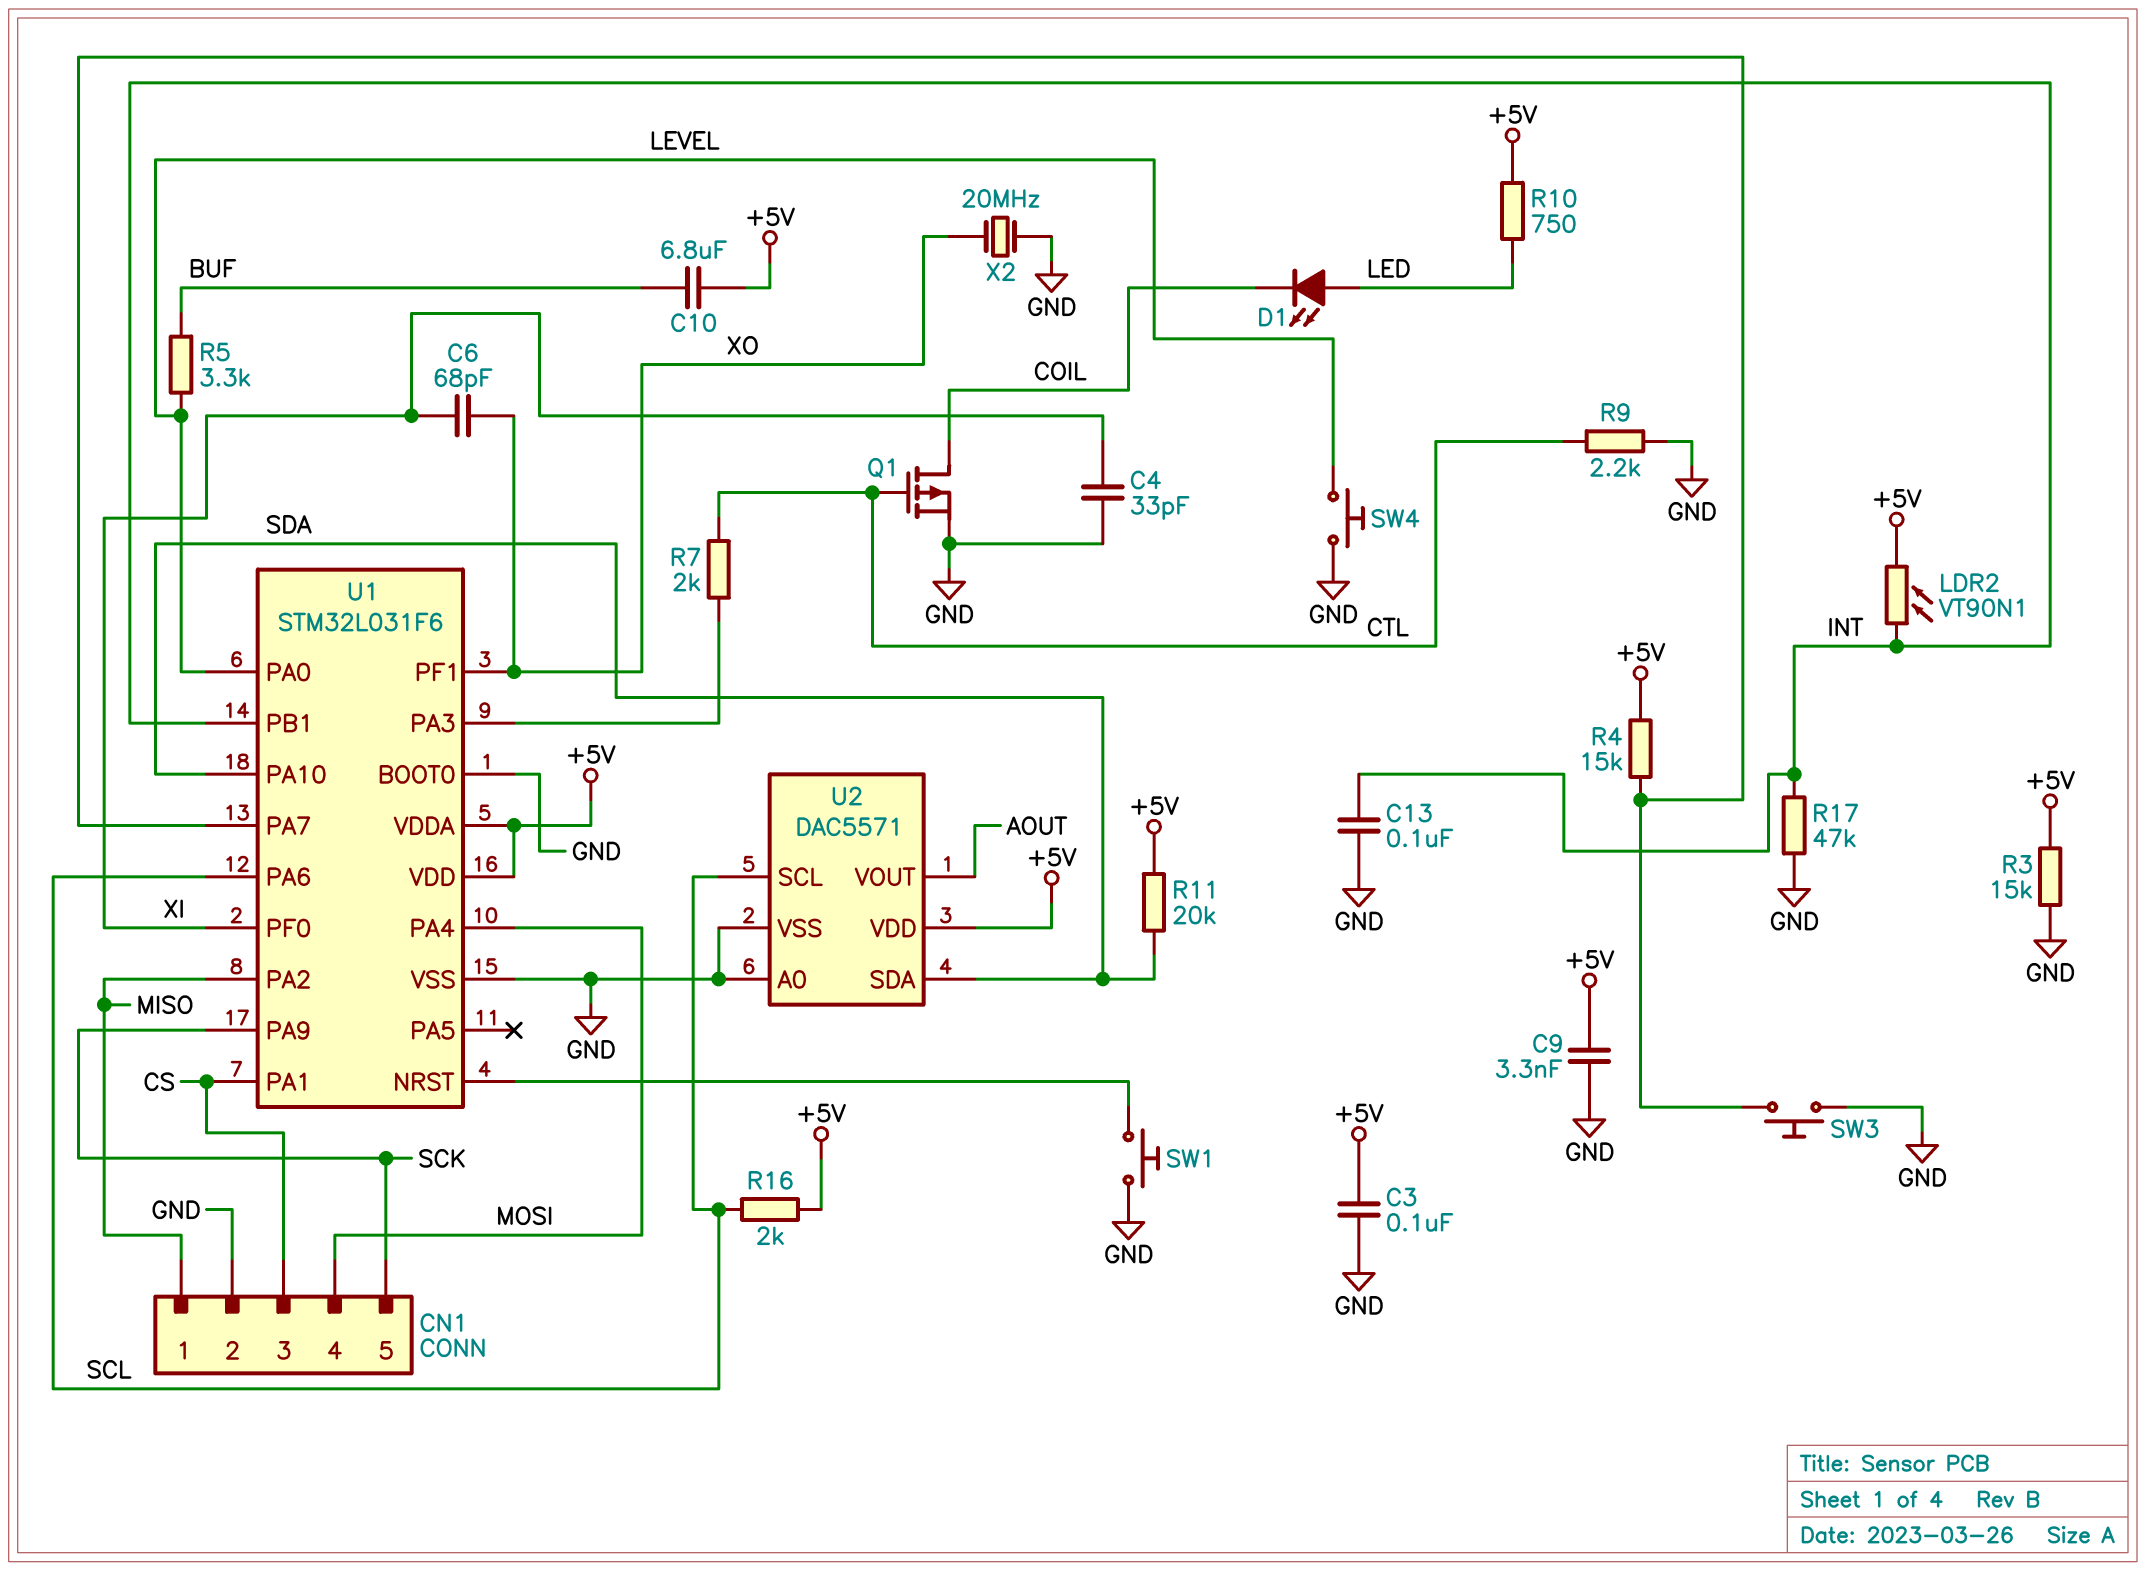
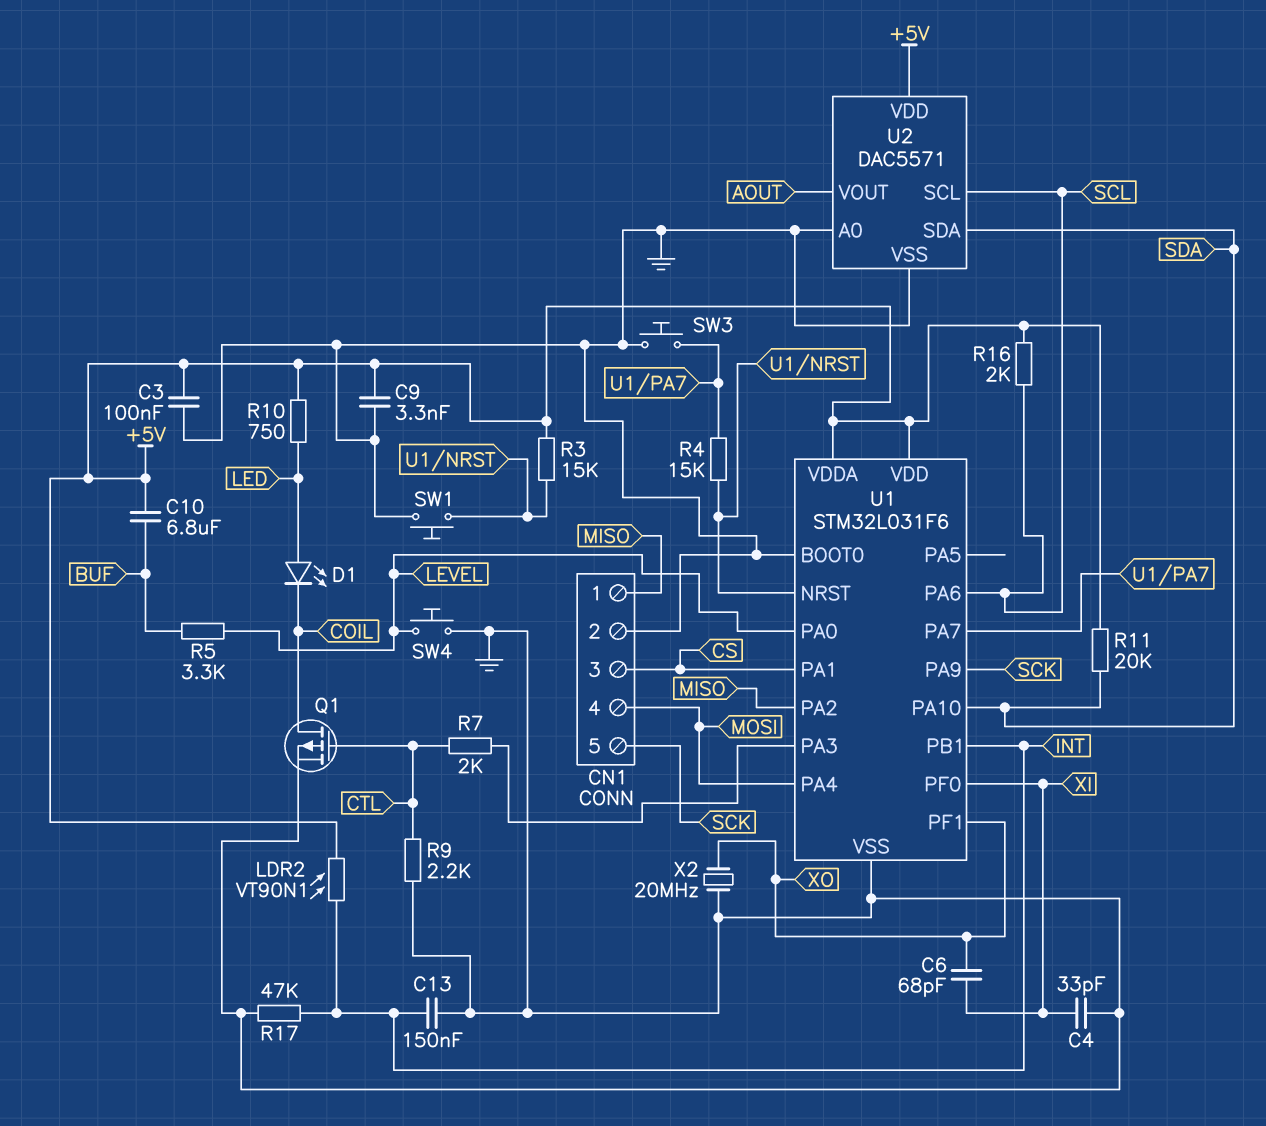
C13: 100nF (GND, INT) -> 150nF (GND, INT)
R3: 15k (+5V, GND) -> 15k (+5V, U1/NRST)
R4: 15k (+5V, U1/PA7) -> 15k (U1/NRST, U1/PA7)

